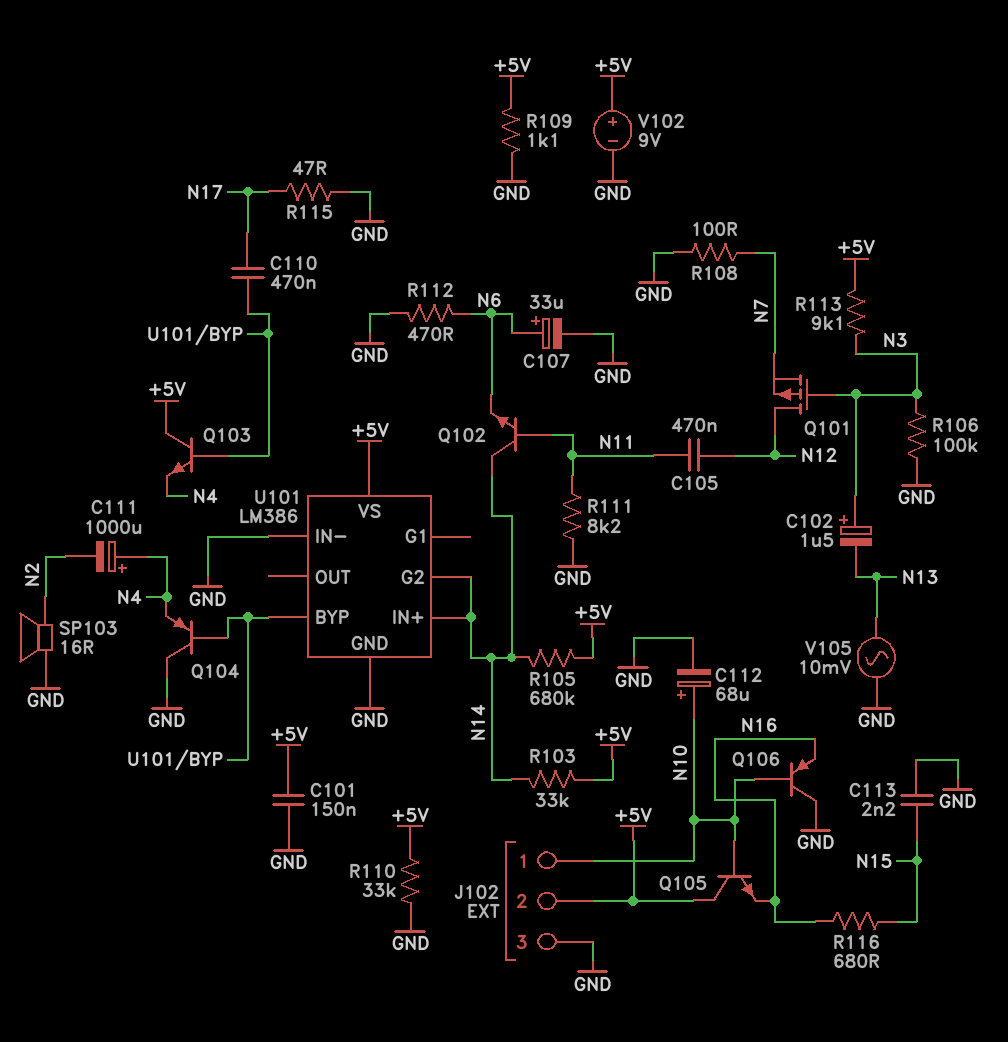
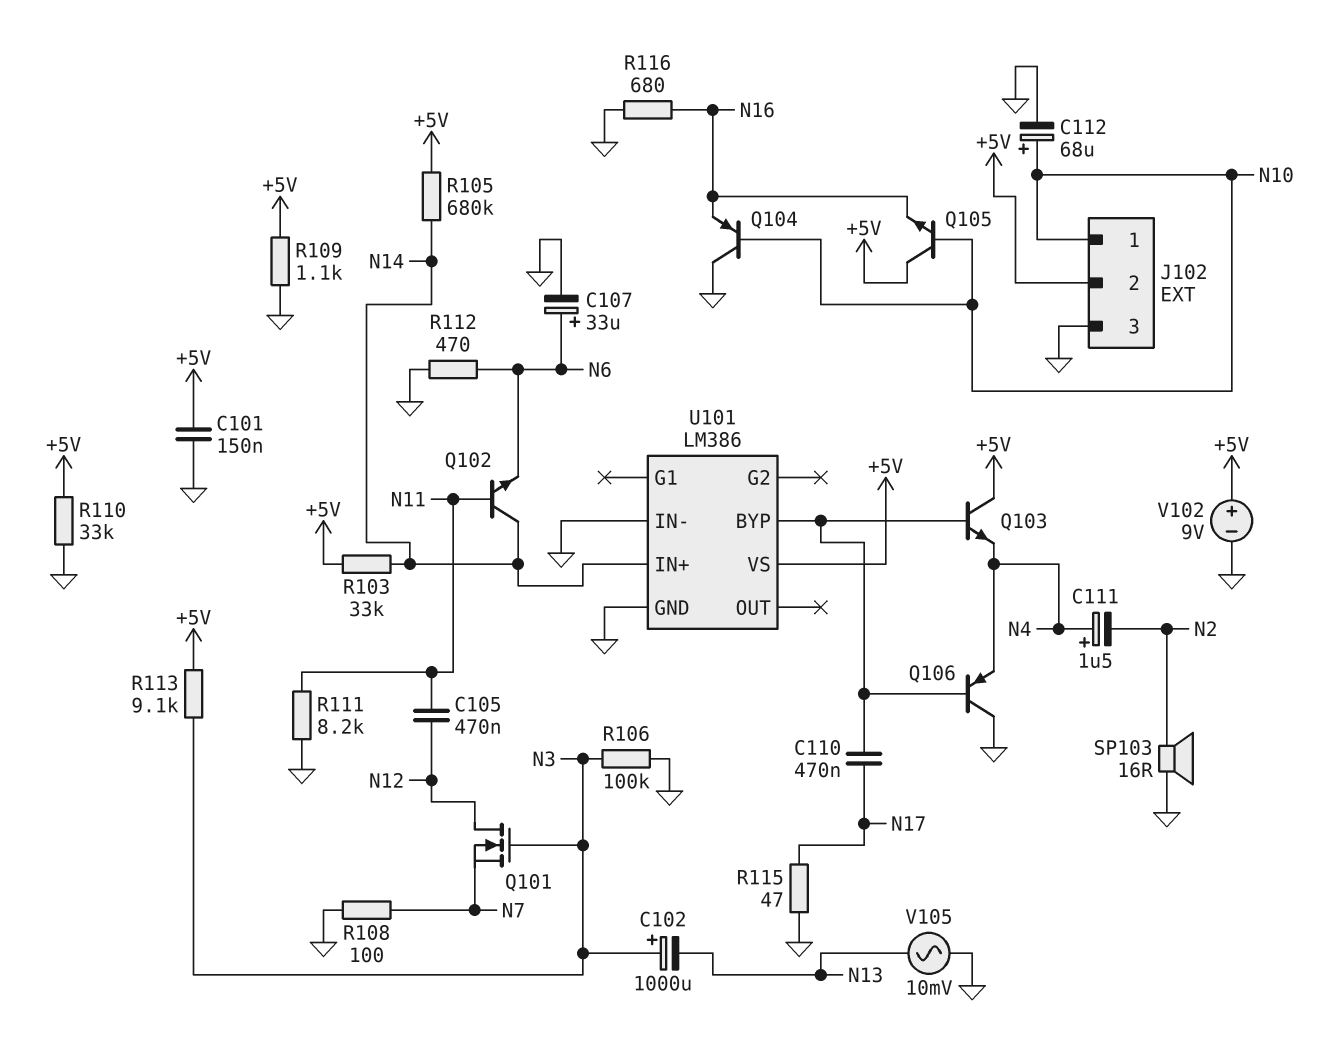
C102: 1.5uF (plus N3, minus N13) -> 1000uF (plus N3, minus N13)
C111: 1000uF (plus N4, minus N2) -> 1.5uF (plus N4, minus N2)
C113: 2.2nF (GND, N15) -> none
Q101: PMOS (G N3, D N12, S N7) -> NMOS (G N3, D N12, S N7)
Q104: PNP (B U101/BYP, C GND, E N4) -> PNP (B N10, C GND, E N16)
Q106: PNP (B N10, C GND, E N16) -> PNP (B U101/BYP, C GND, E N4)
R116: 680 (N15, N16) -> 680 (GND, N16)
U101 pin G2: N14 -> none

